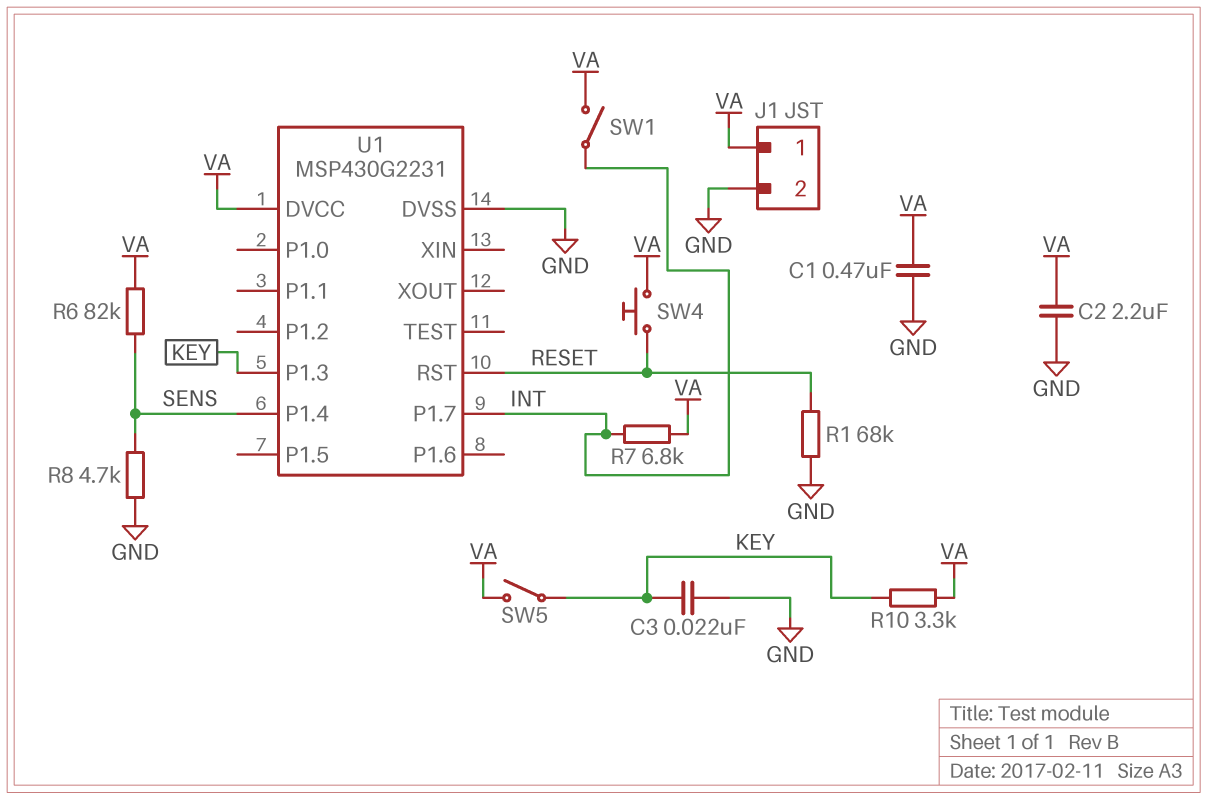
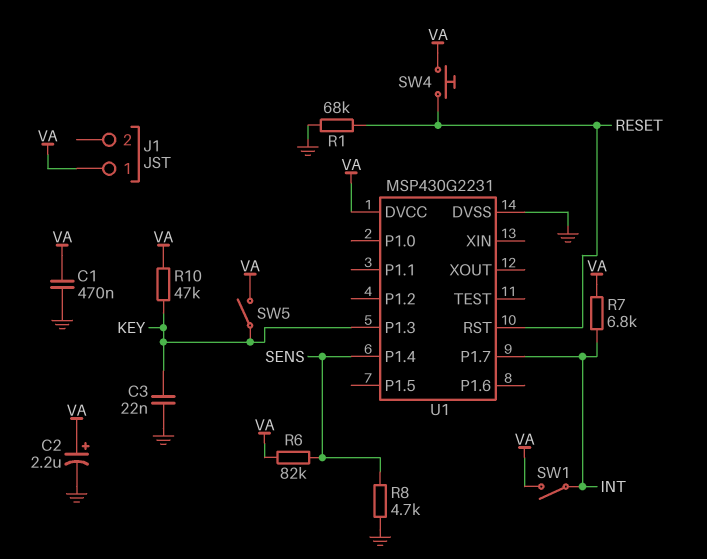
C2: 2.2uF (GND, VA) -> 2.2uF (plus VA, minus GND)
J1 pin 2: GND -> none
R10: 3.3k (KEY, VA) -> 47k (KEY, VA)

